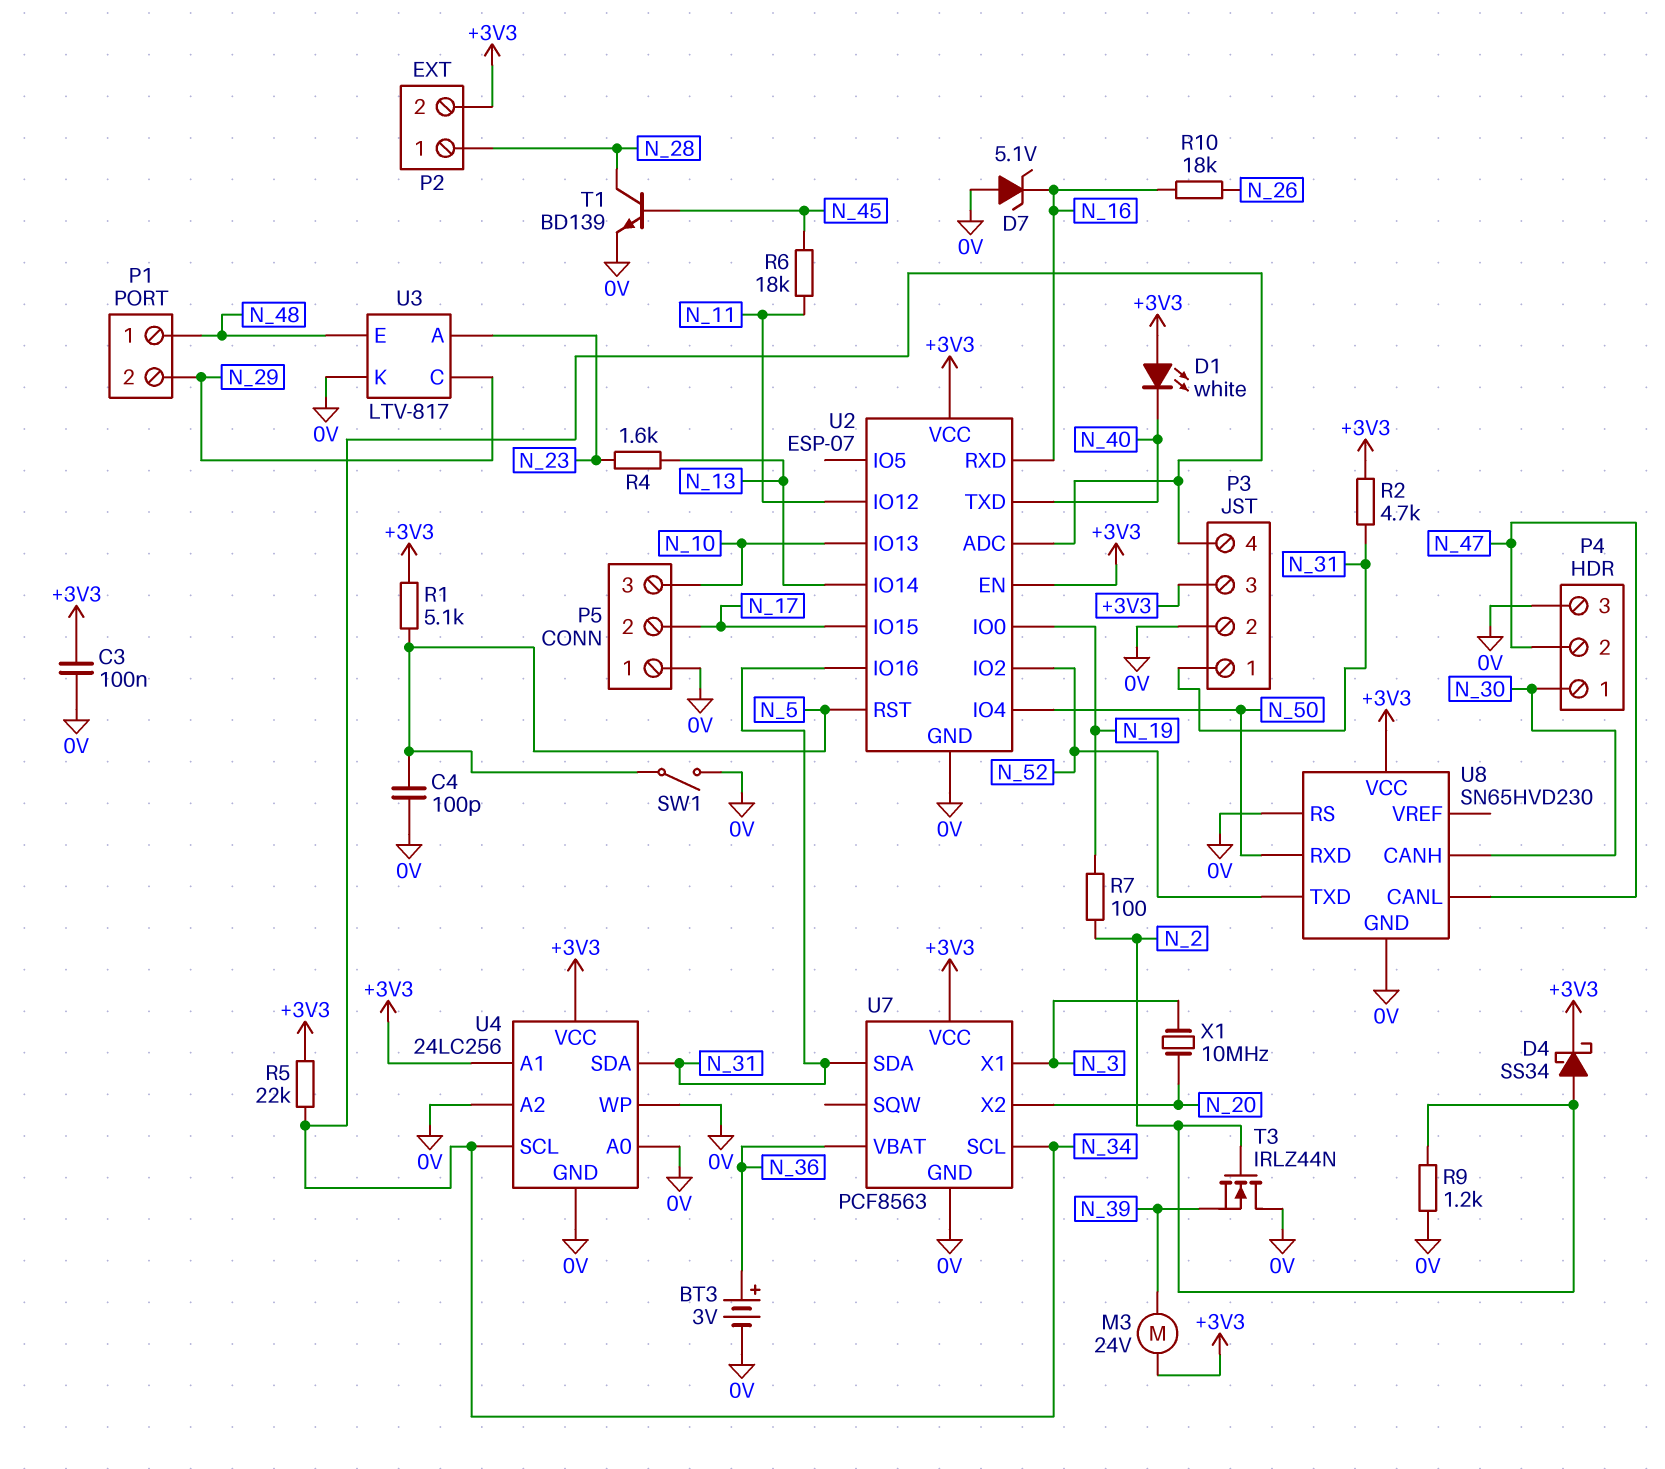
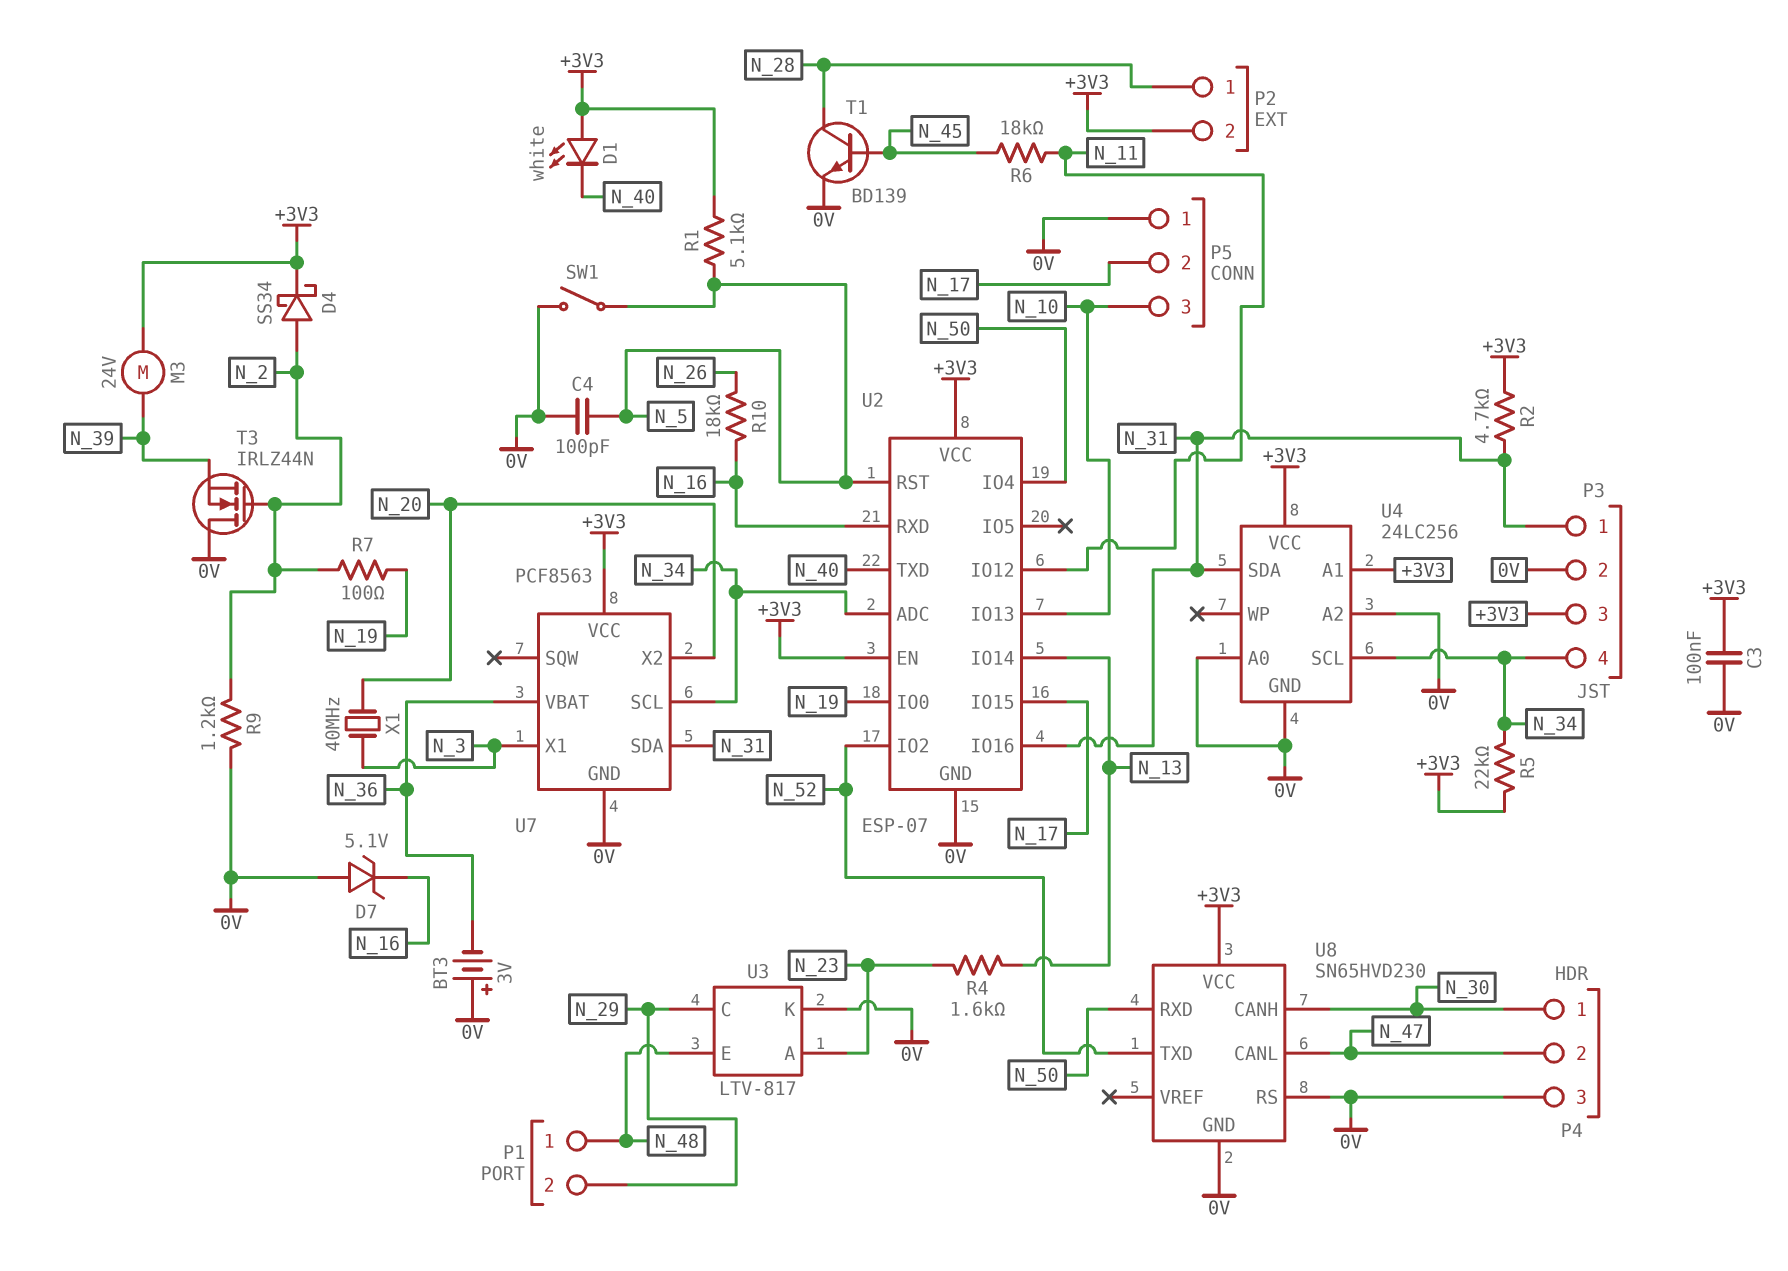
BT3: 3V (plus N_36, minus 0V) -> 3V (plus 0V, minus N_36)
U4 pin WP: 0V -> none
X1: 10MHz (N_3, N_20) -> 40MHz (N_3, N_20)

